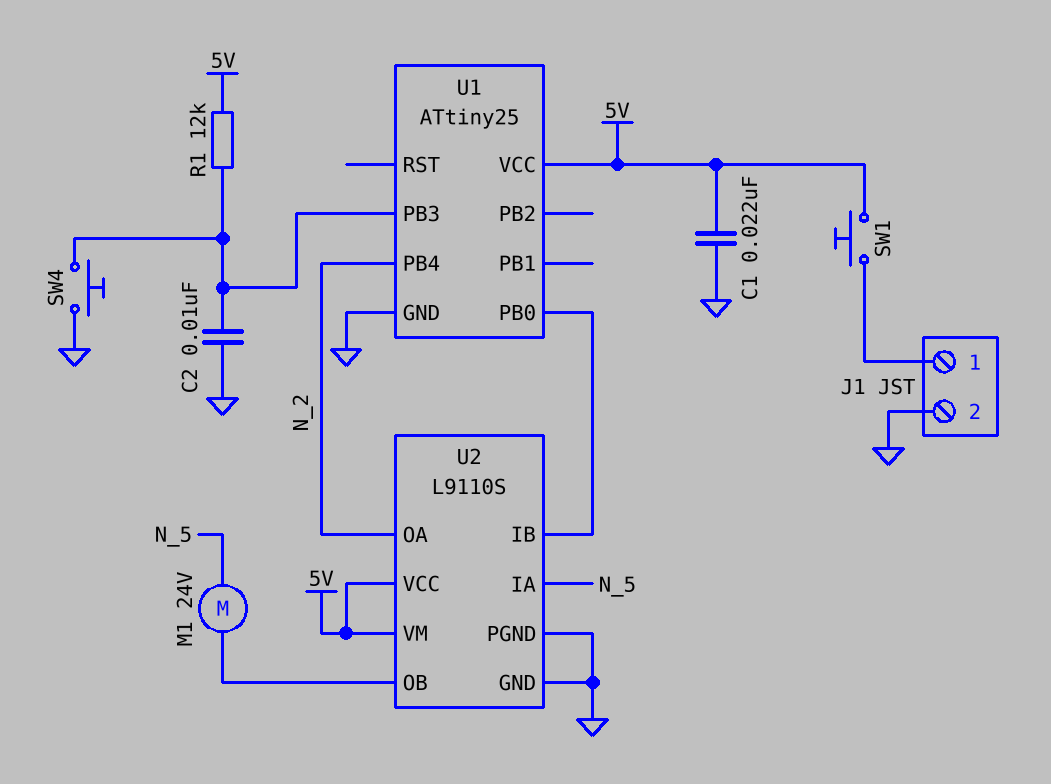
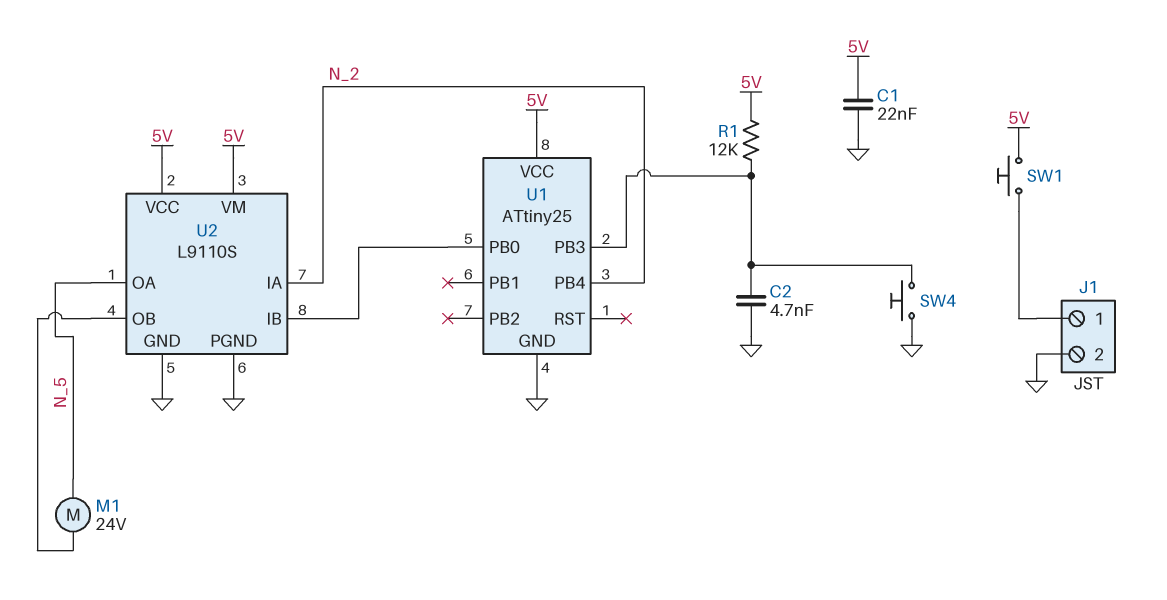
C2: 10nF (GND, U1/PB3) -> 4.7nF (GND, U1/PB3)
U2 pin IA: N_5 -> N_2
U2 pin OA: N_2 -> N_5

